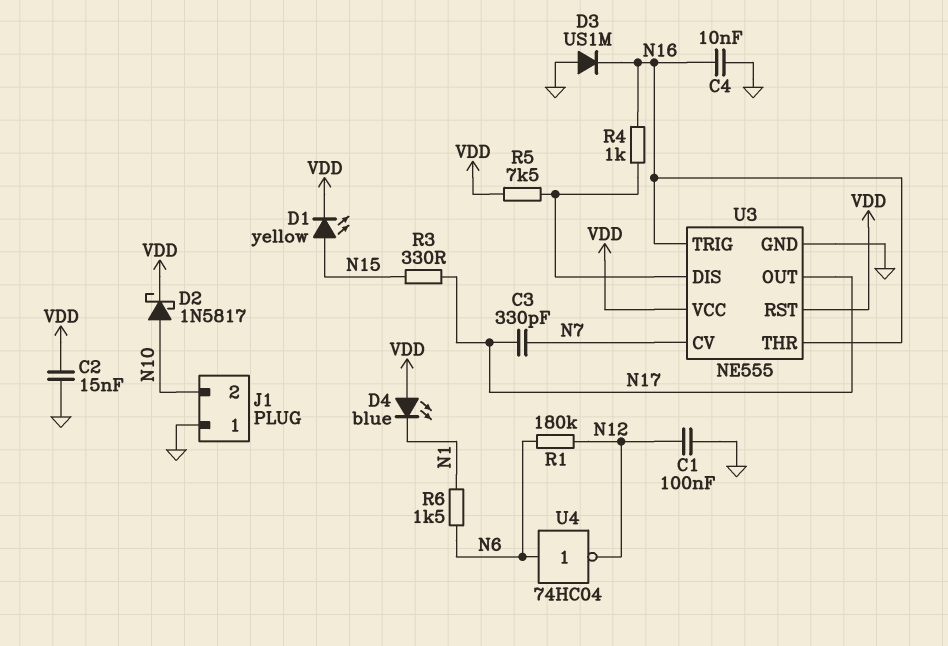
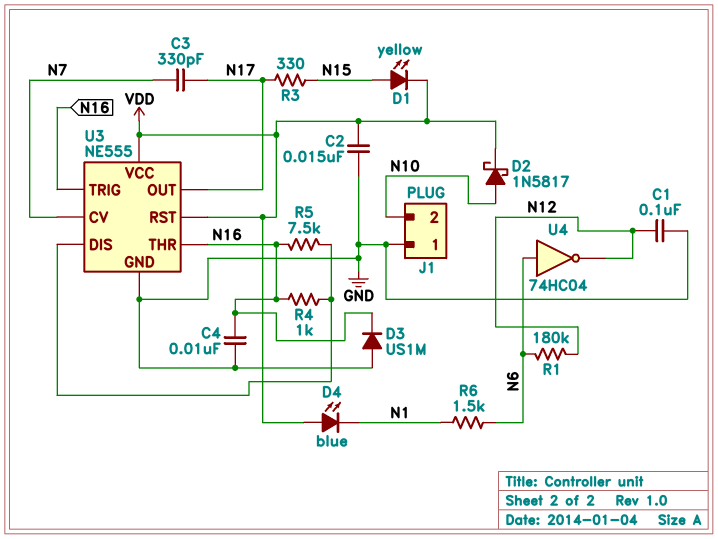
R5: 7.5k (U3/DIS, VDD) -> 7.5k (N16, U3/DIS)

